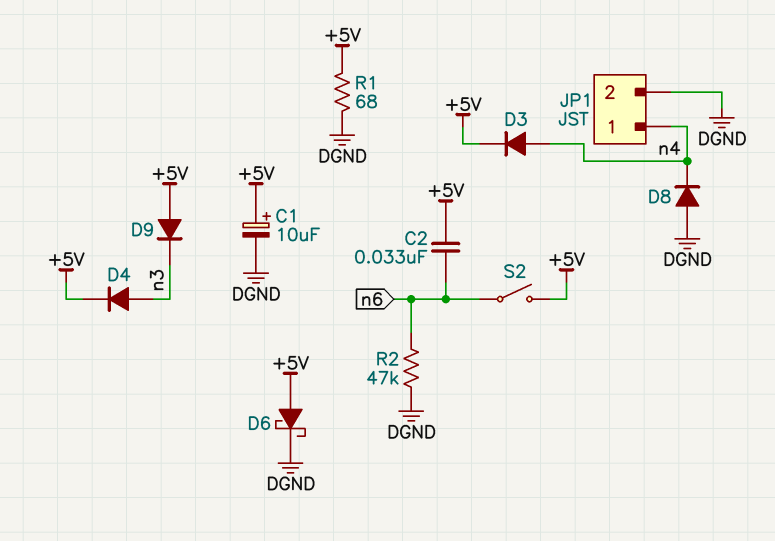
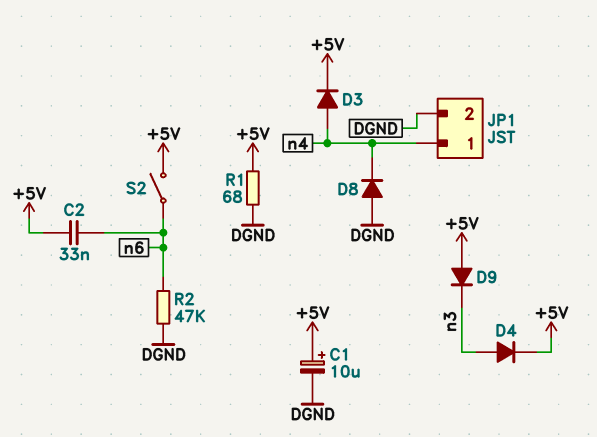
D6: schottky (A +5V, K DGND) -> none

